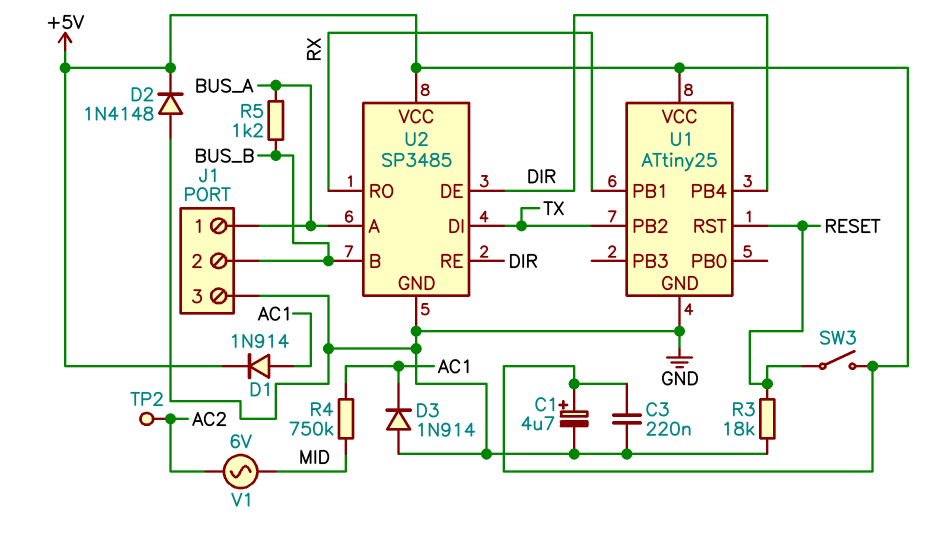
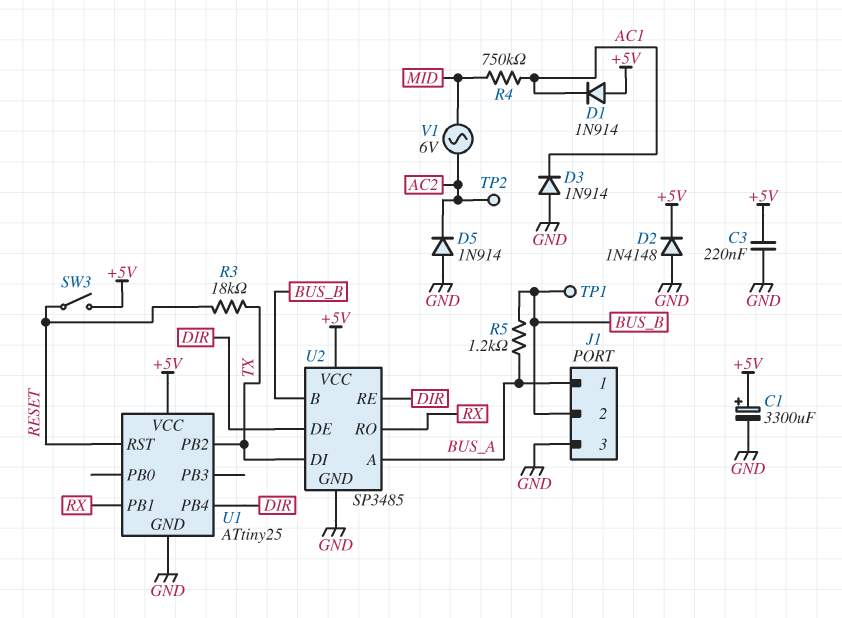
C1: 4.7uF (plus +5V, minus GND) -> 3300uF (plus +5V, minus GND)
D1: diode 1N914 (A AC1, K +5V) -> diode 1N914 (A +5V, K AC1)
D5: none -> diode 1N914 (A GND, K AC2)
R3: 18k (GND, RESET) -> 18k (RESET, TX)
TP1: none -> test point (BUS_B)

